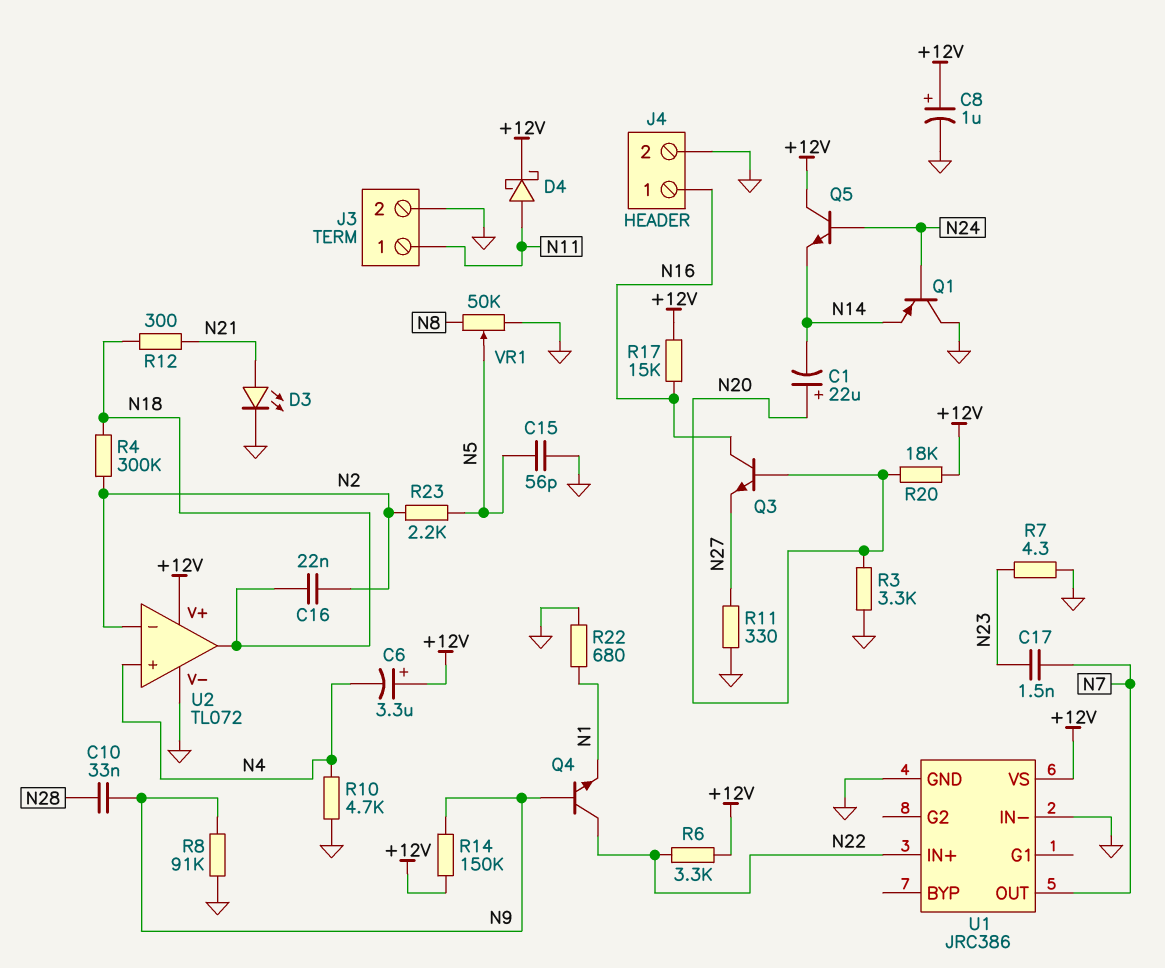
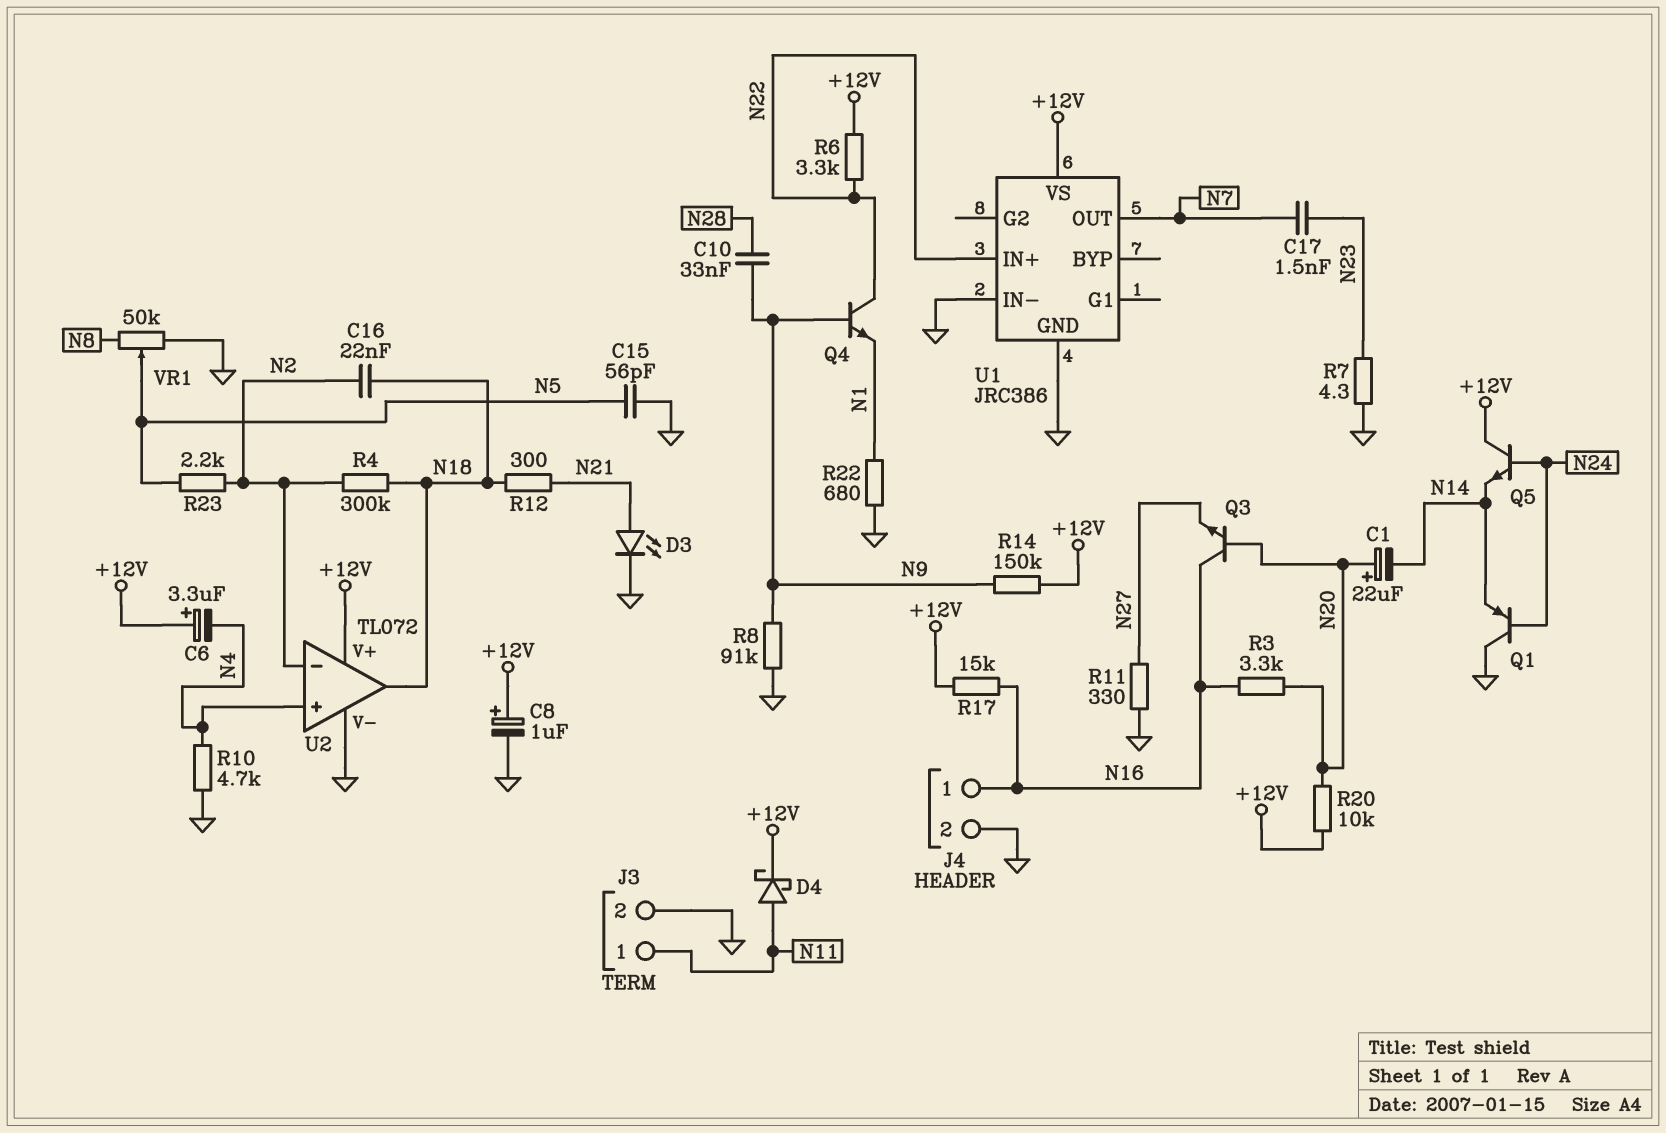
R3: 3.3k (GND, N20) -> 3.3k (N16, N20)
R20: 18k (+12V, N20) -> 10k (+12V, N20)

